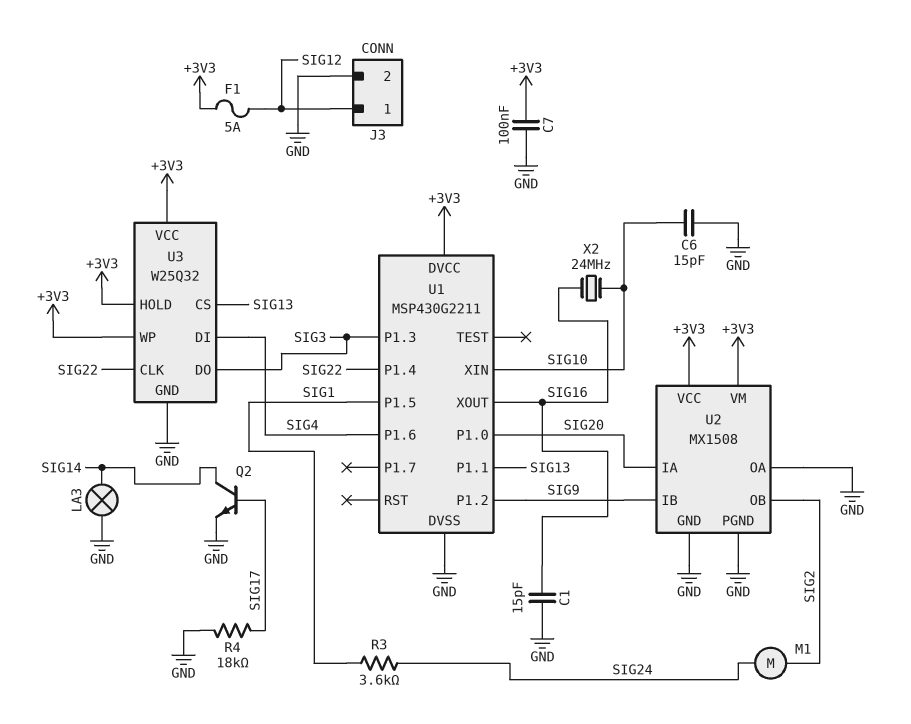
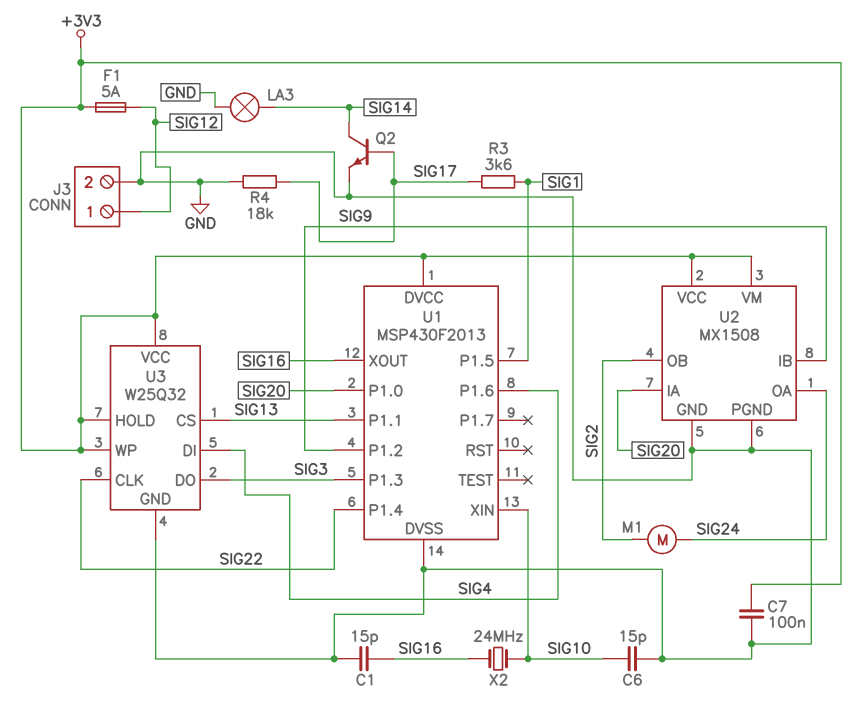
R3: 3.6k (SIG1, SIG24) -> 3.6k (SIG1, SIG17)
U1: MSP430G2211 -> MSP430F2013
U2 pin OA: GND -> SIG24

